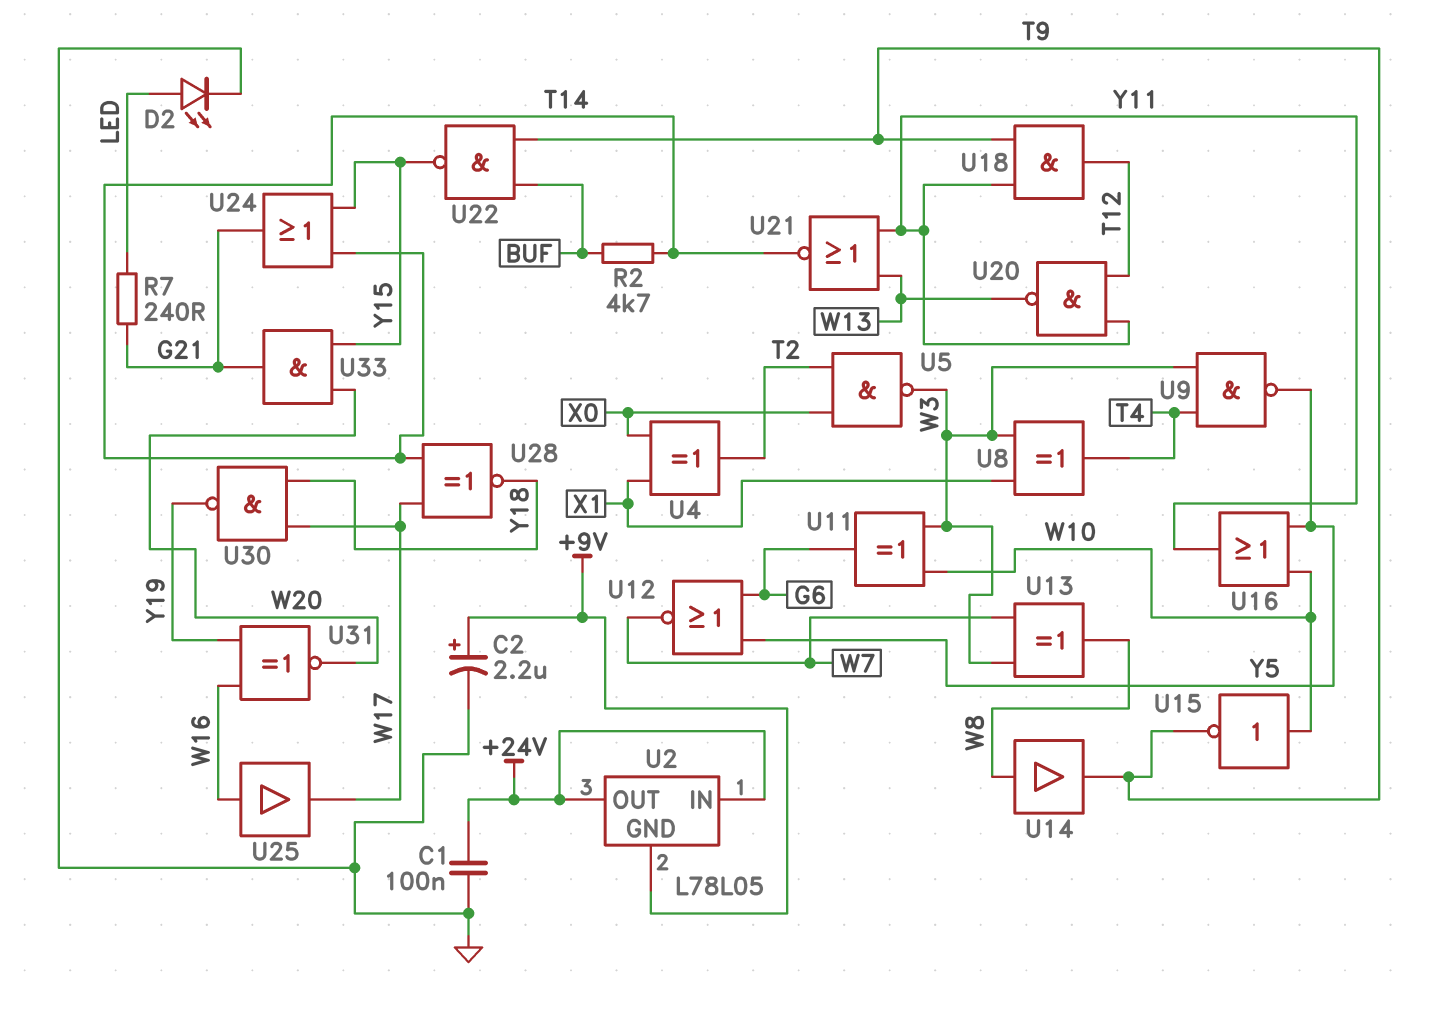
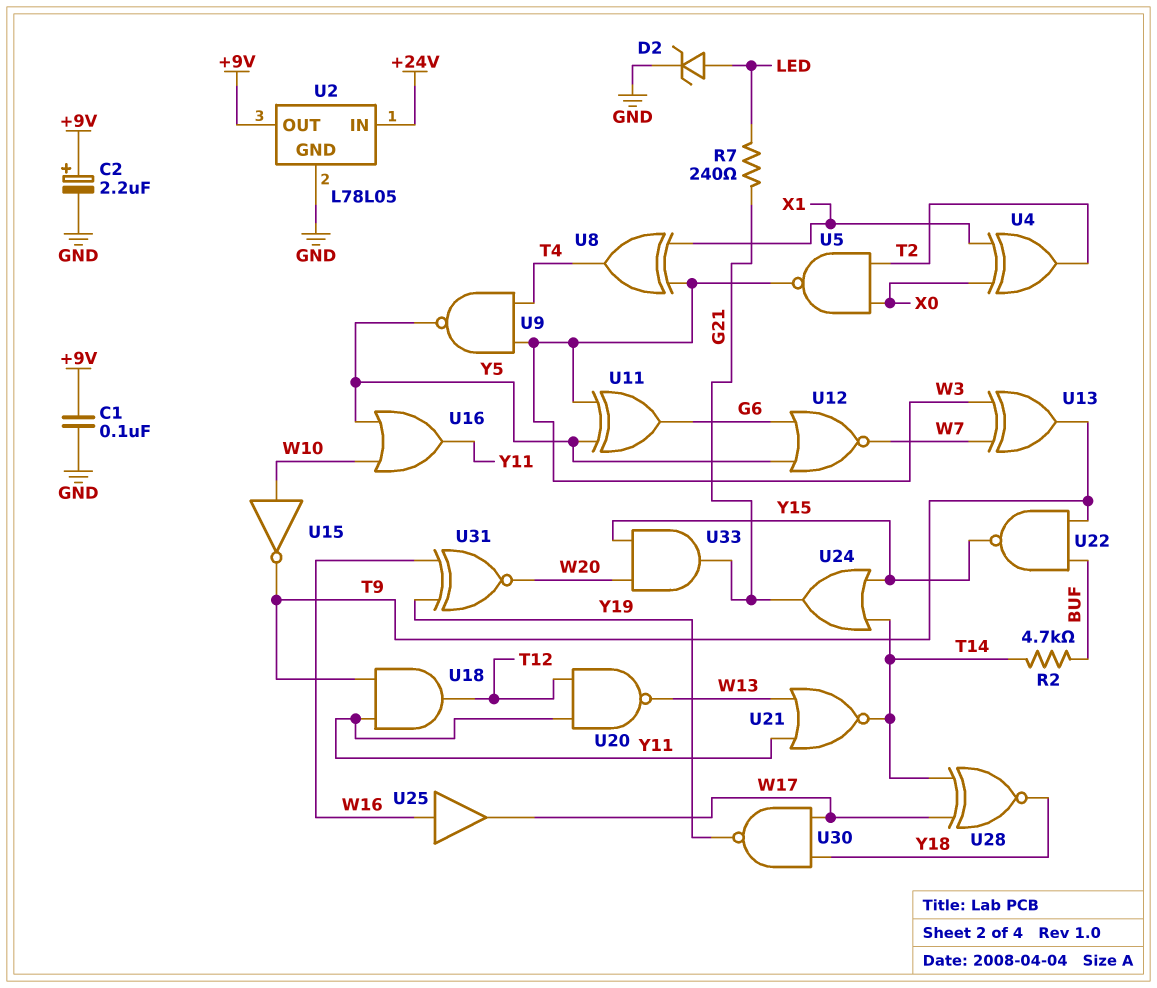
C1: 100nF (+24V, GND) -> 100nF (+9V, GND)
D2: LED (A LED, K GND) -> zener (A LED, K GND)
U2 pin GND: +9V -> GND
U2 pin OUT: +24V -> +9V
U11: XOR (in W3, in W10, out G6) -> XOR (in W3, in Y5, out G6)
U13: XOR (in W3, in W7, out W8) -> XOR (in W3, in W7, out T9)
U14: buffer (in W8, out T9) -> none

